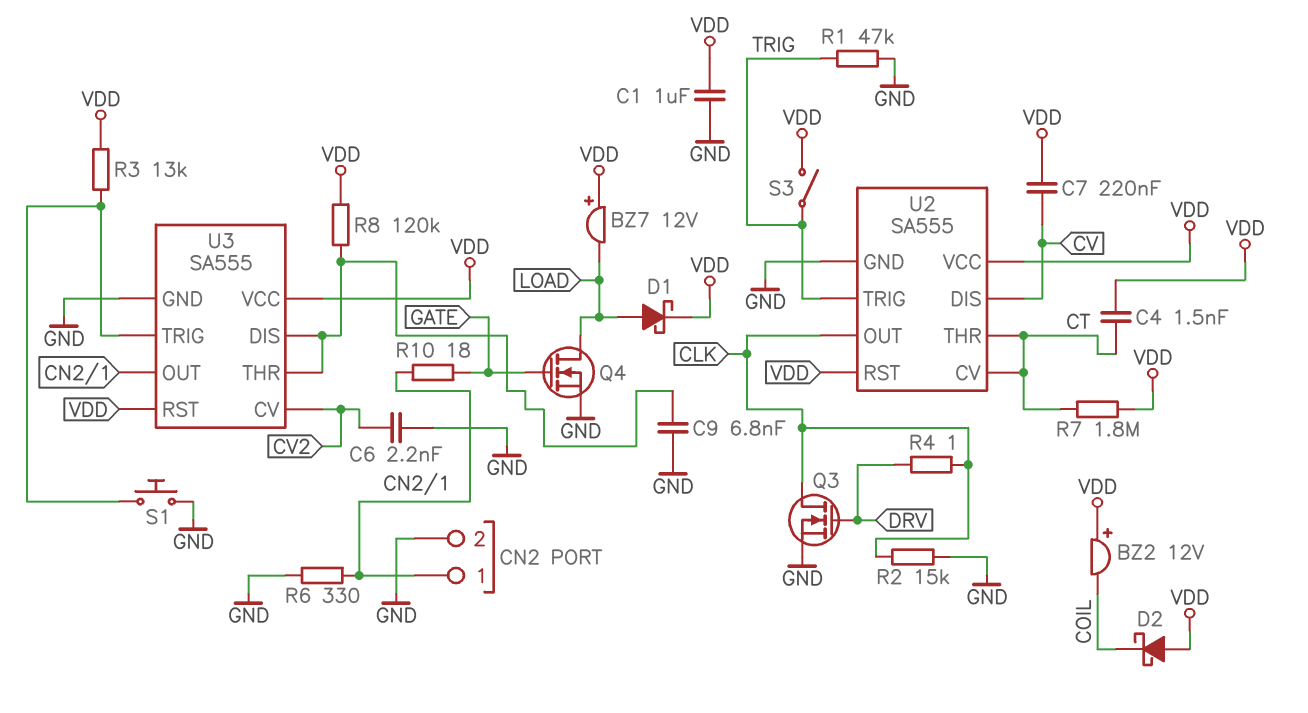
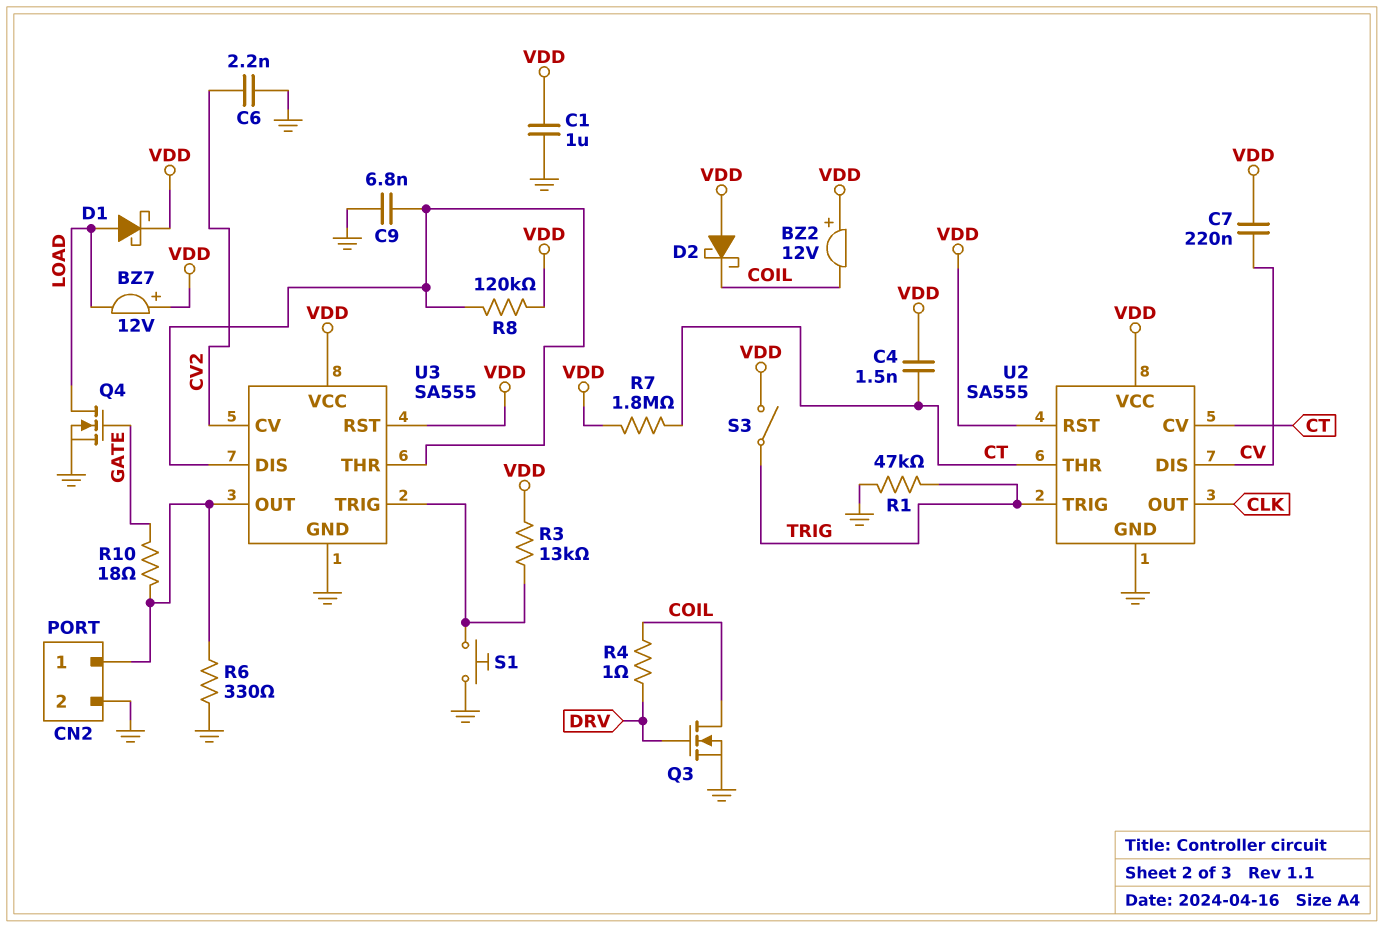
Q3: NMOS (G DRV, D CLK, S GND) -> NMOS (G DRV, D COIL, S GND)
R2: 15k (CLK, GND) -> none
R4: 1 (CLK, DRV) -> 1 (COIL, DRV)

